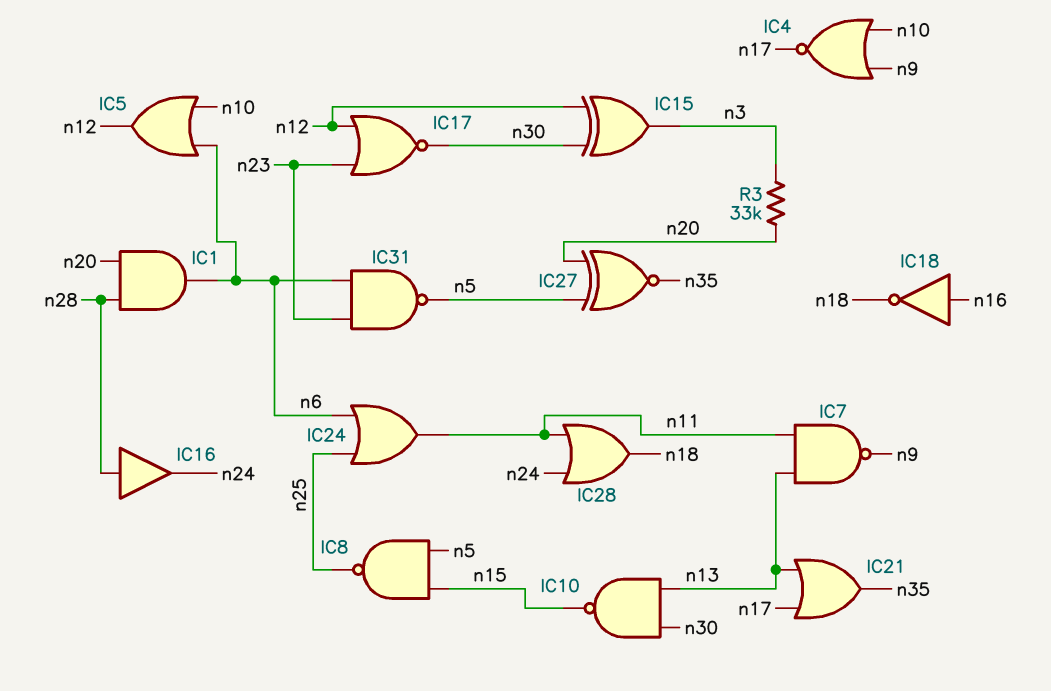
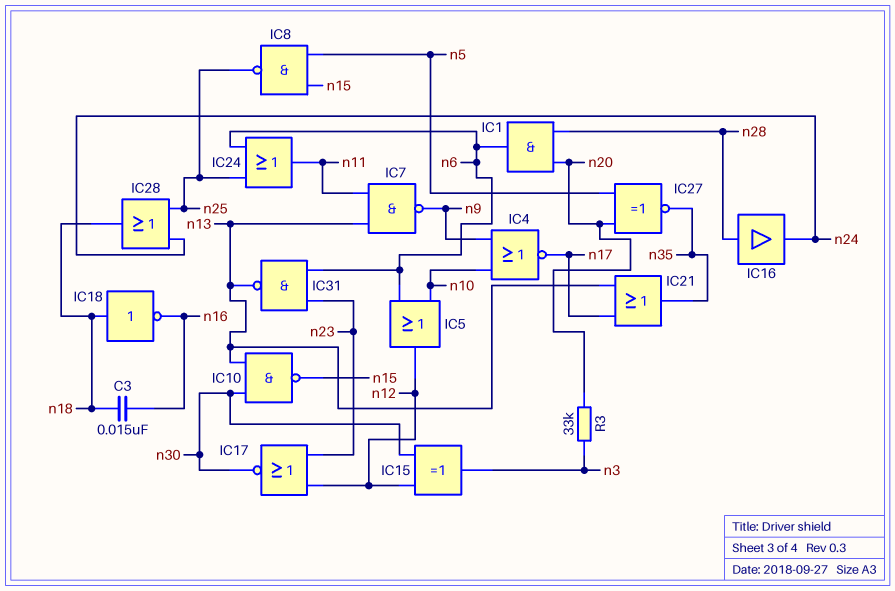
C3: none -> 15nF (n16, n18)
IC18: NOT (in n16, out n18) -> NOT (in n18, out n16)
IC28: OR (in n11, in n24, out n18) -> OR (in n24, in n25, out n18)
IC31: NAND (in n6, in n23, out n5) -> NAND (in n6, in n23, out n13)

